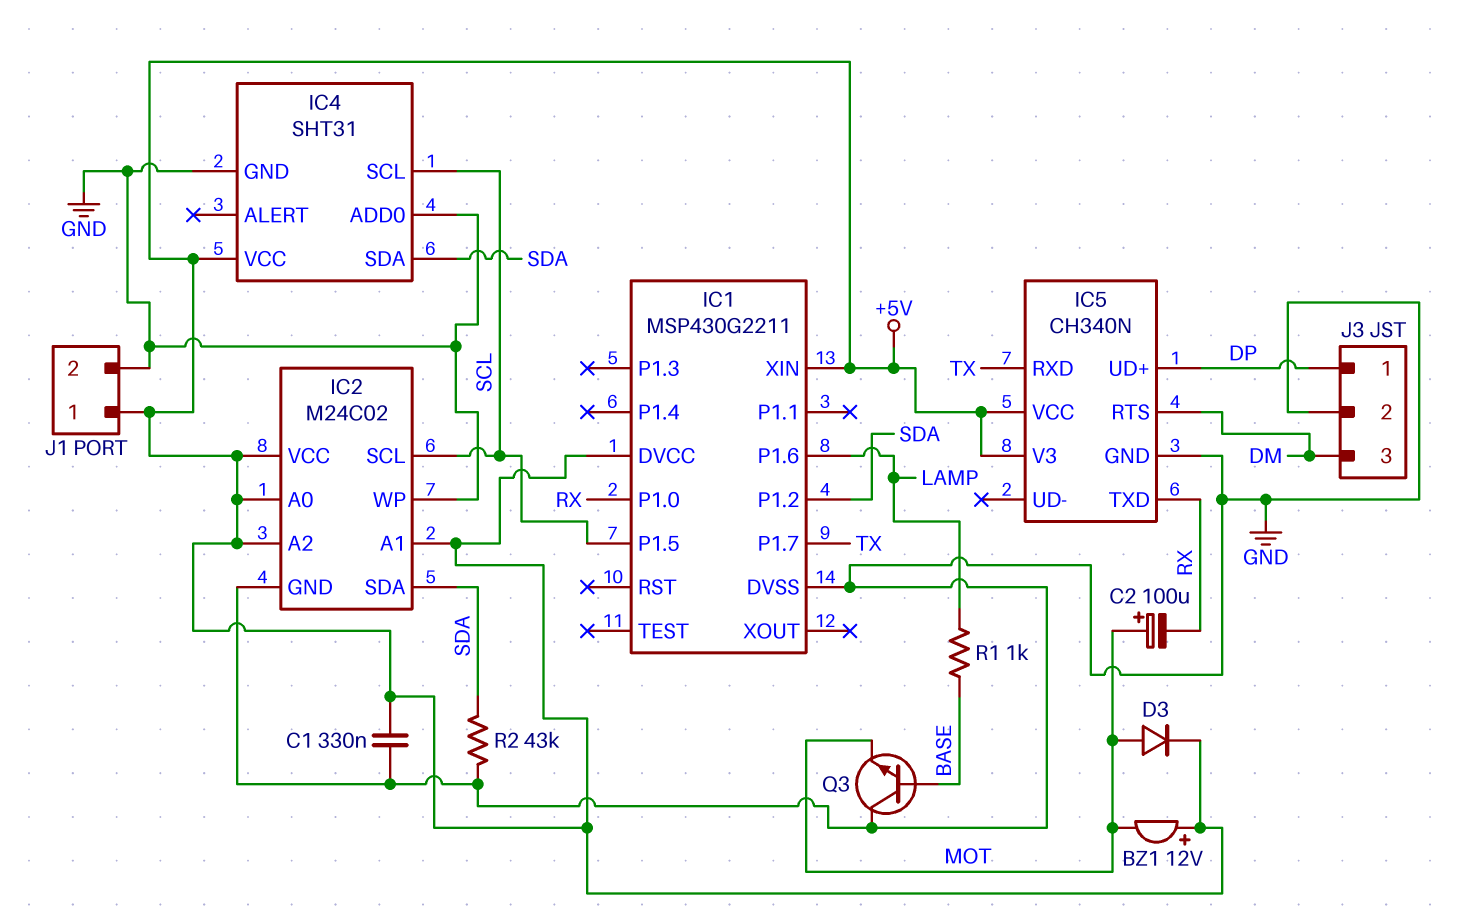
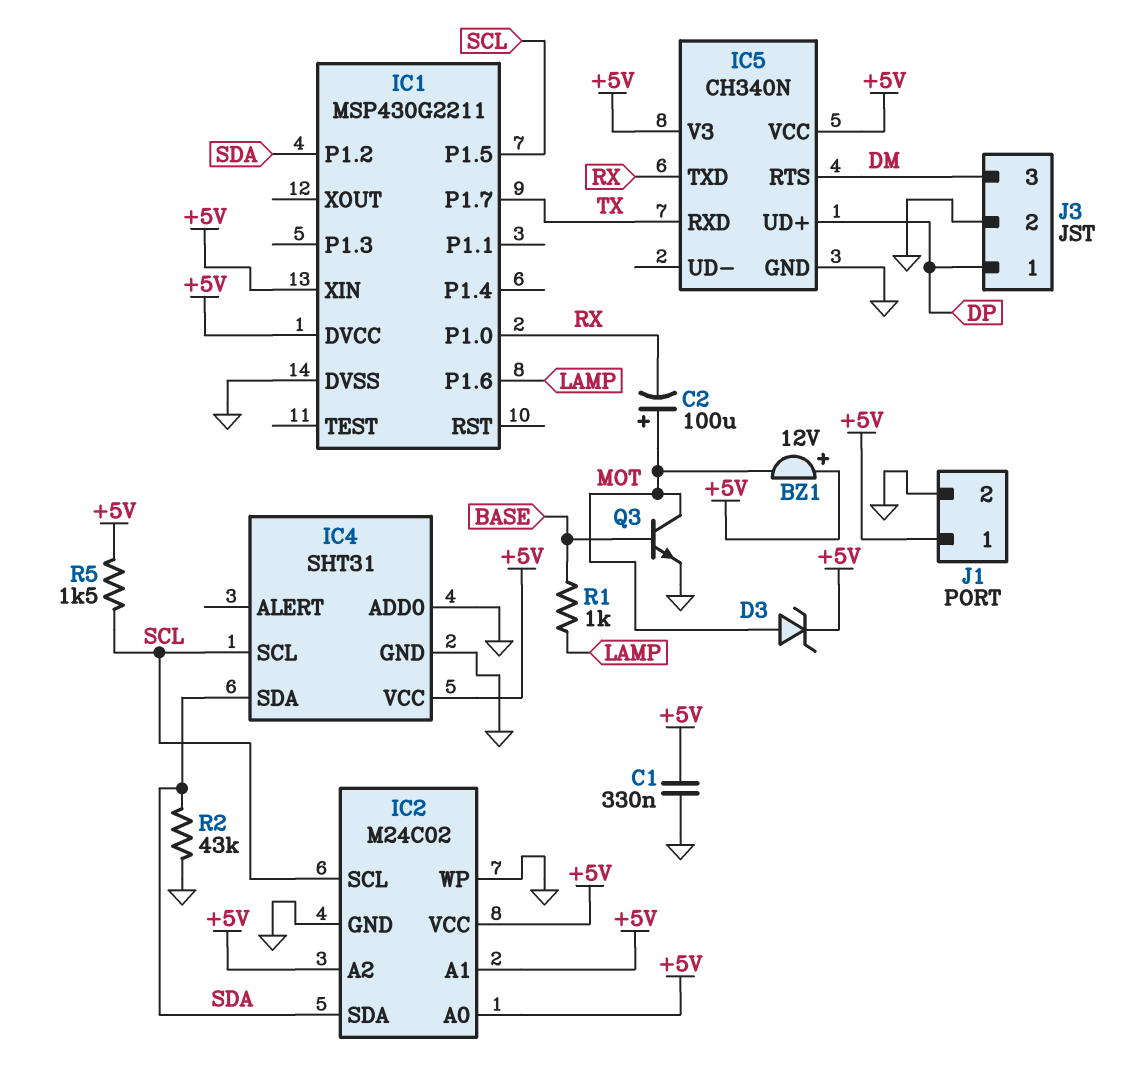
D3: diode (A MOT, K +5V) -> zener (A MOT, K +5V)
Q3: NPN (B BASE, C GND, E MOT) -> NPN (B BASE, C MOT, E GND)
R5: none -> 1.5k (+5V, SCL)

